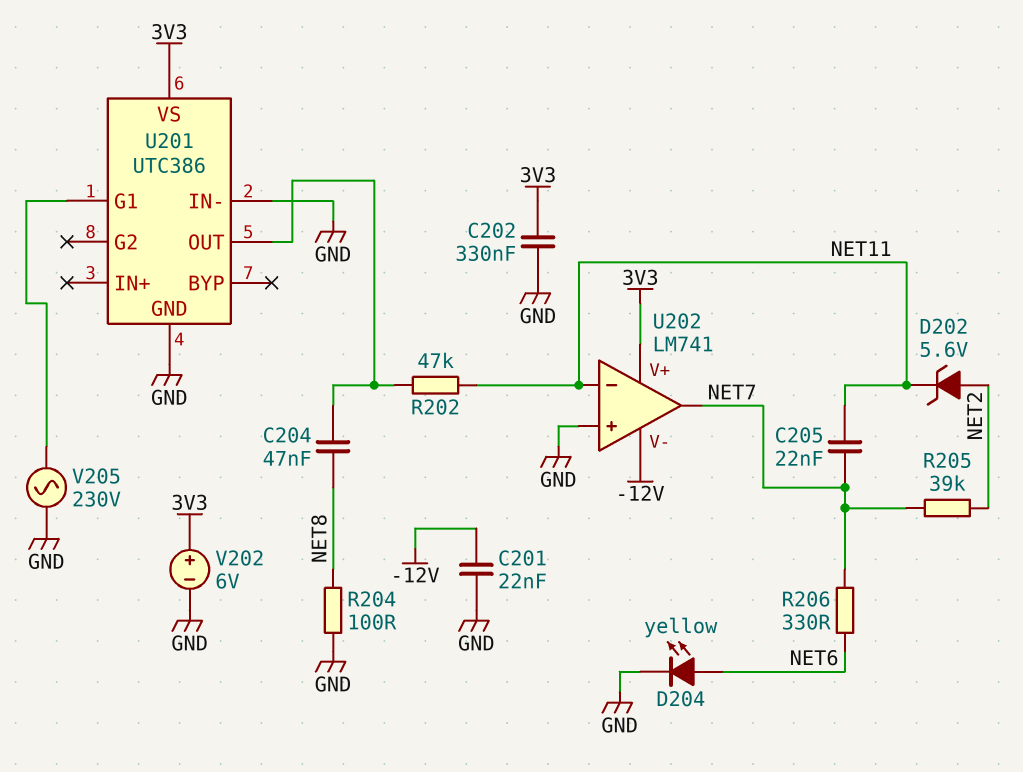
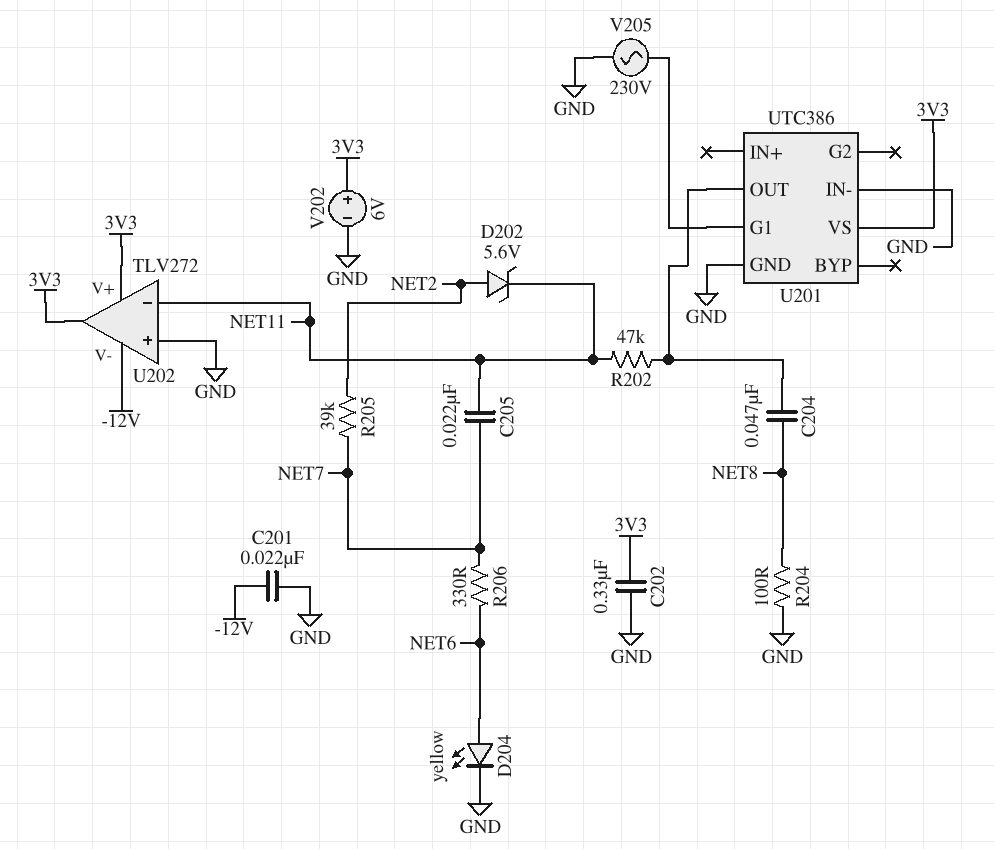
U202: LM741 -> TLV272
U202 pin out: NET7 -> 3V3

